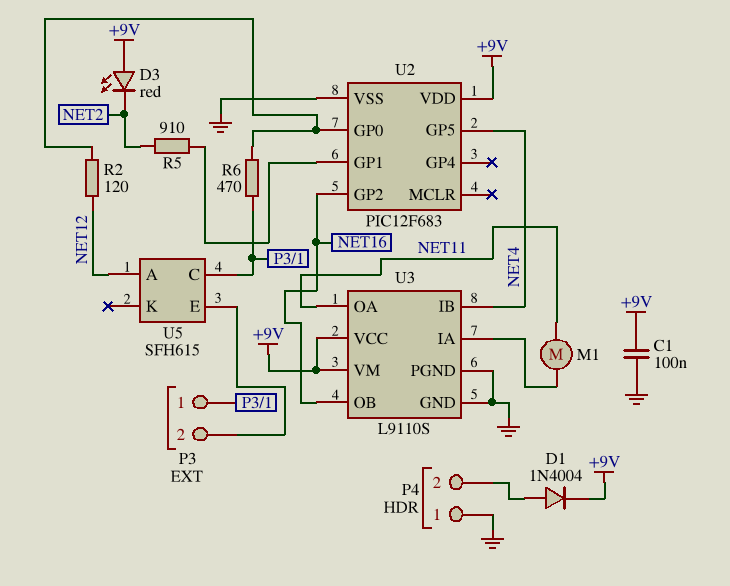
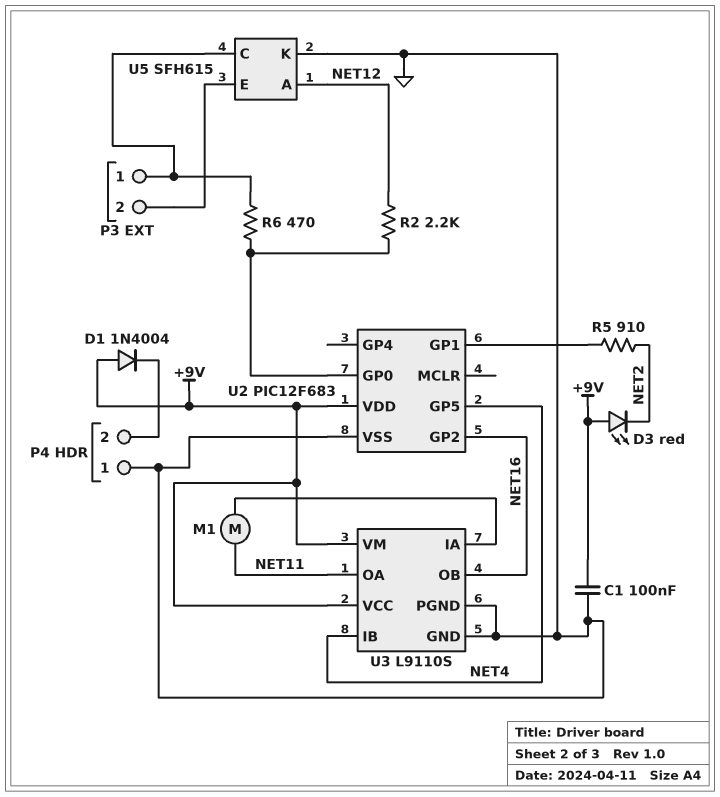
D1: diode 1N4004 (A P4/2, K +9V) -> diode 1N4004 (A +9V, K P4/2)
R2: 120 (NET12, U2/GP0) -> 2.2k (NET12, U2/GP0)
U5 pin K: none -> GND

